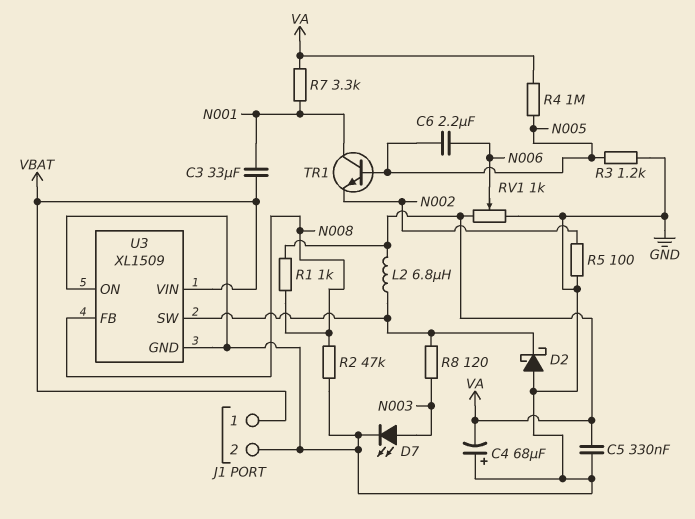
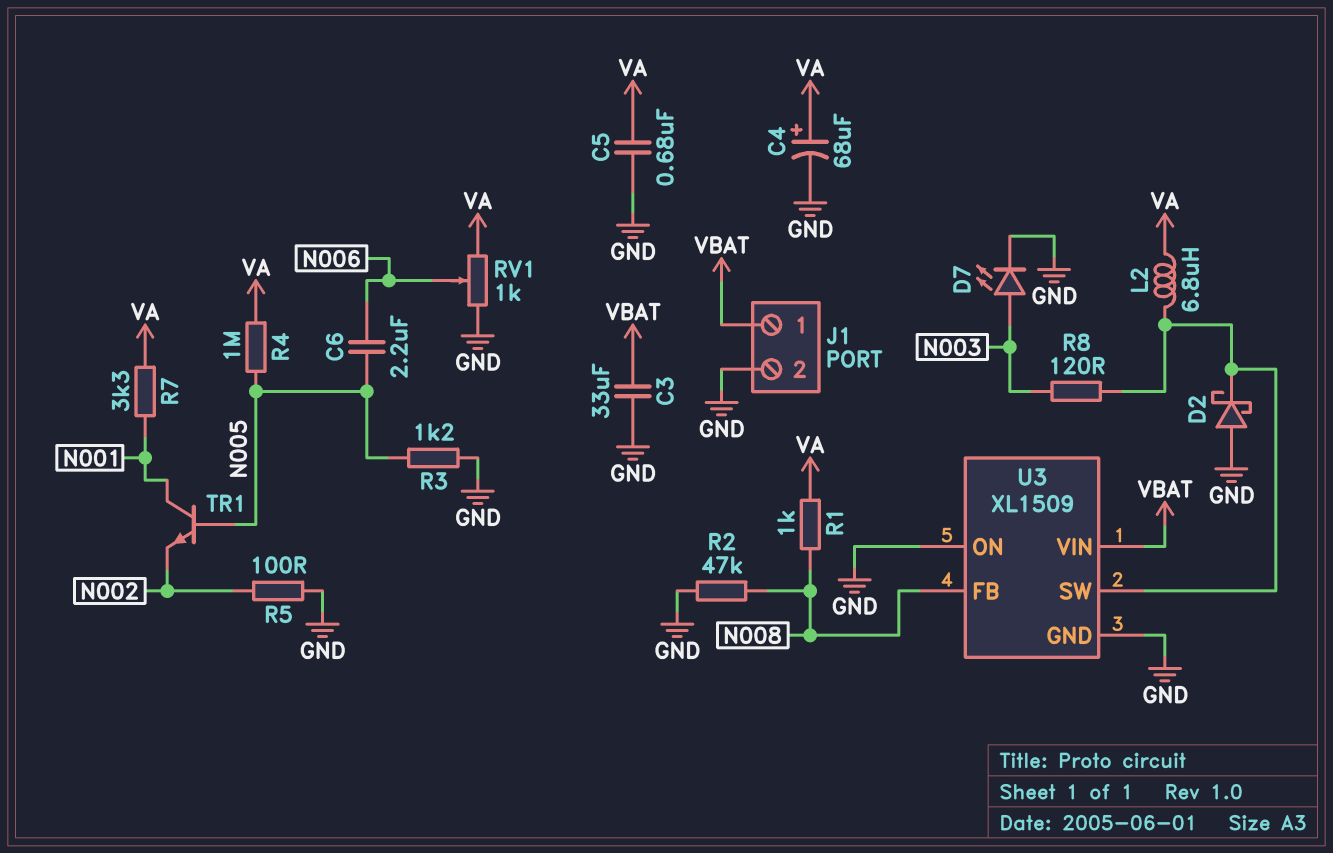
C3: 33uF (N001, VBAT) -> 33uF (GND, VBAT)
C4: 68uF (plus GND, minus VA) -> 68uF (plus VA, minus GND)
C5: 330nF (GND, VA) -> 680nF (GND, VA)

